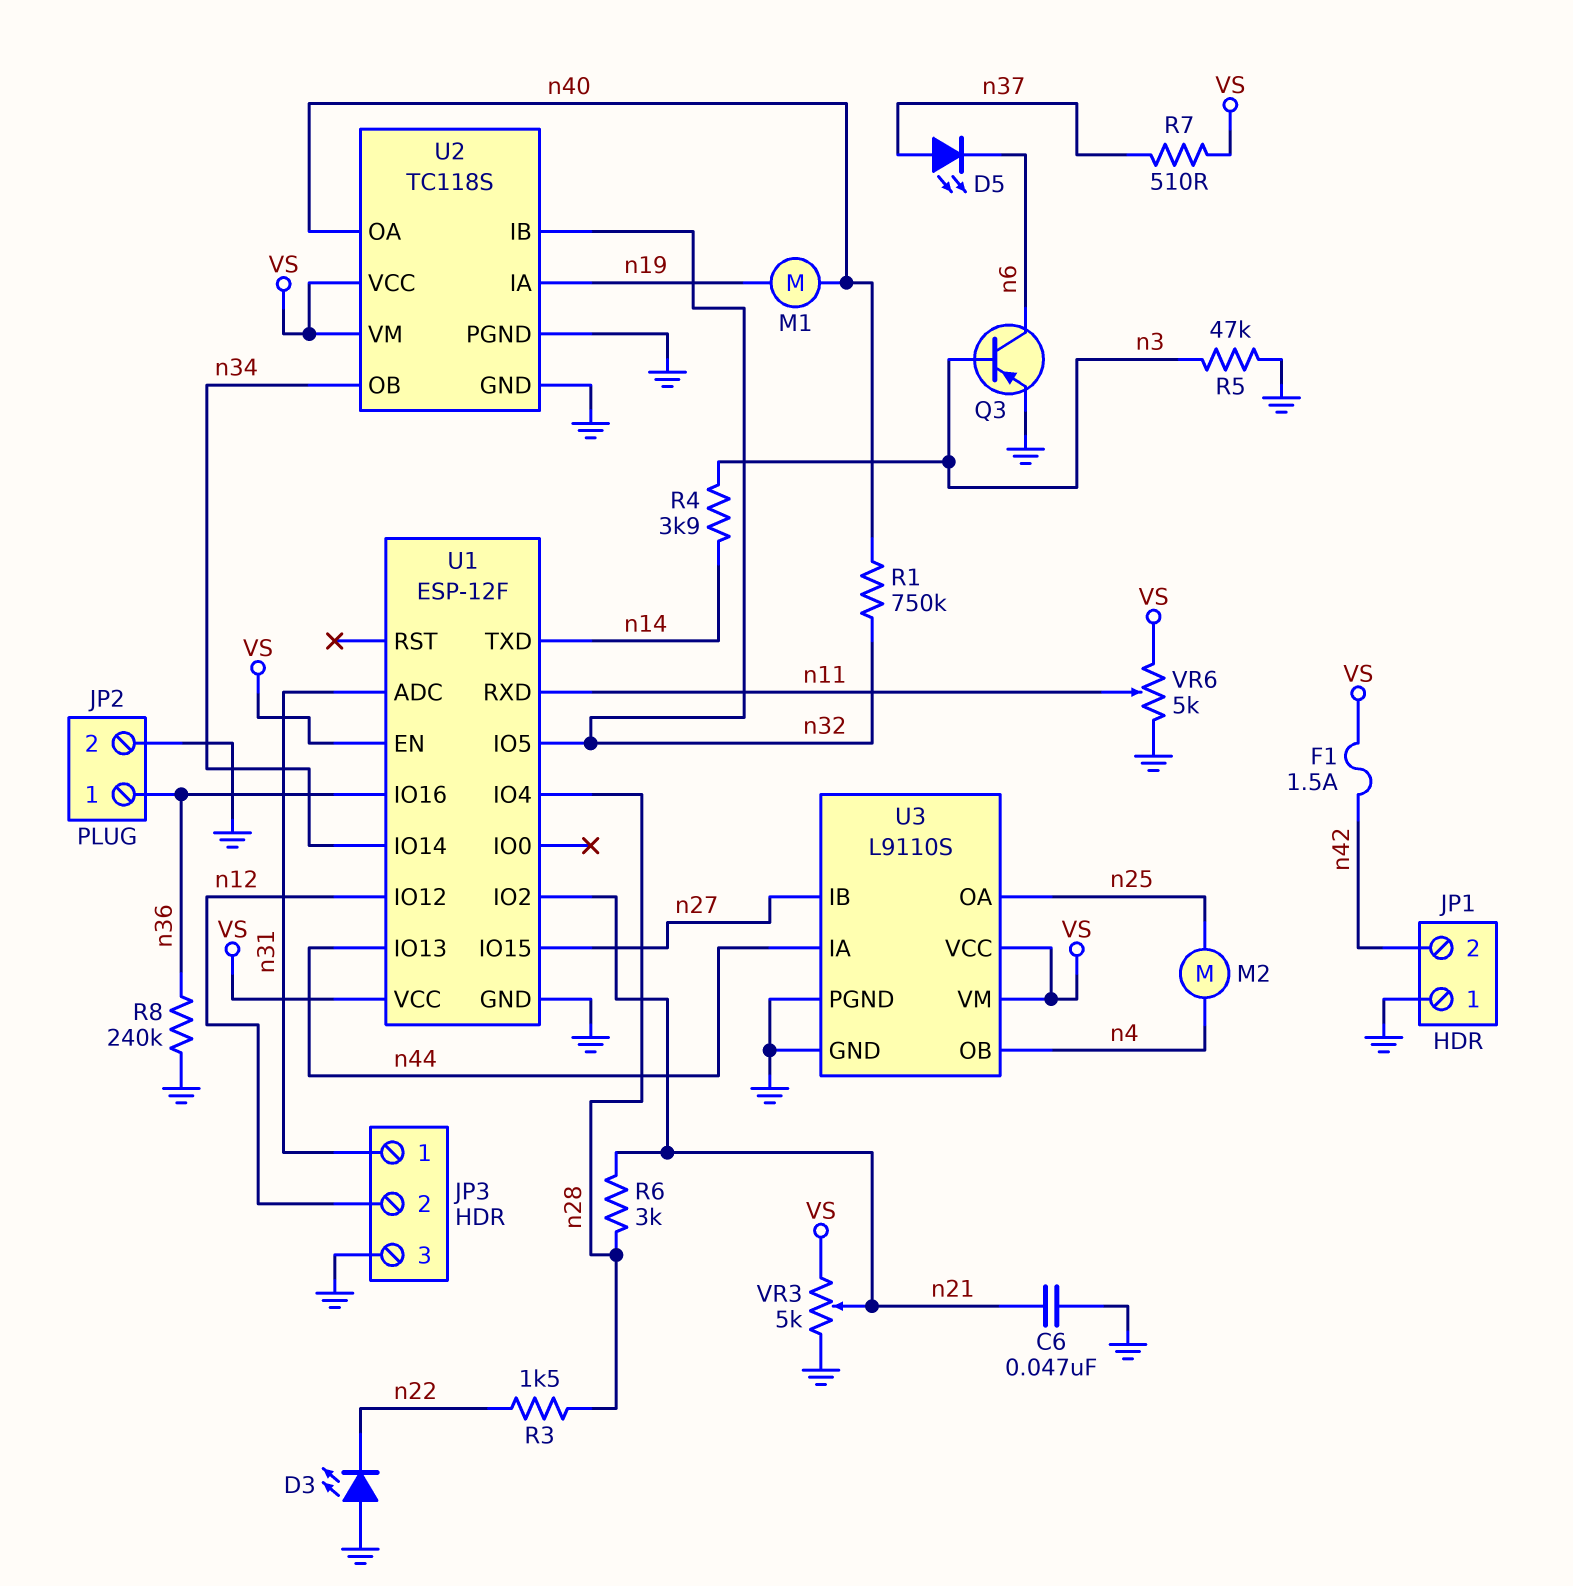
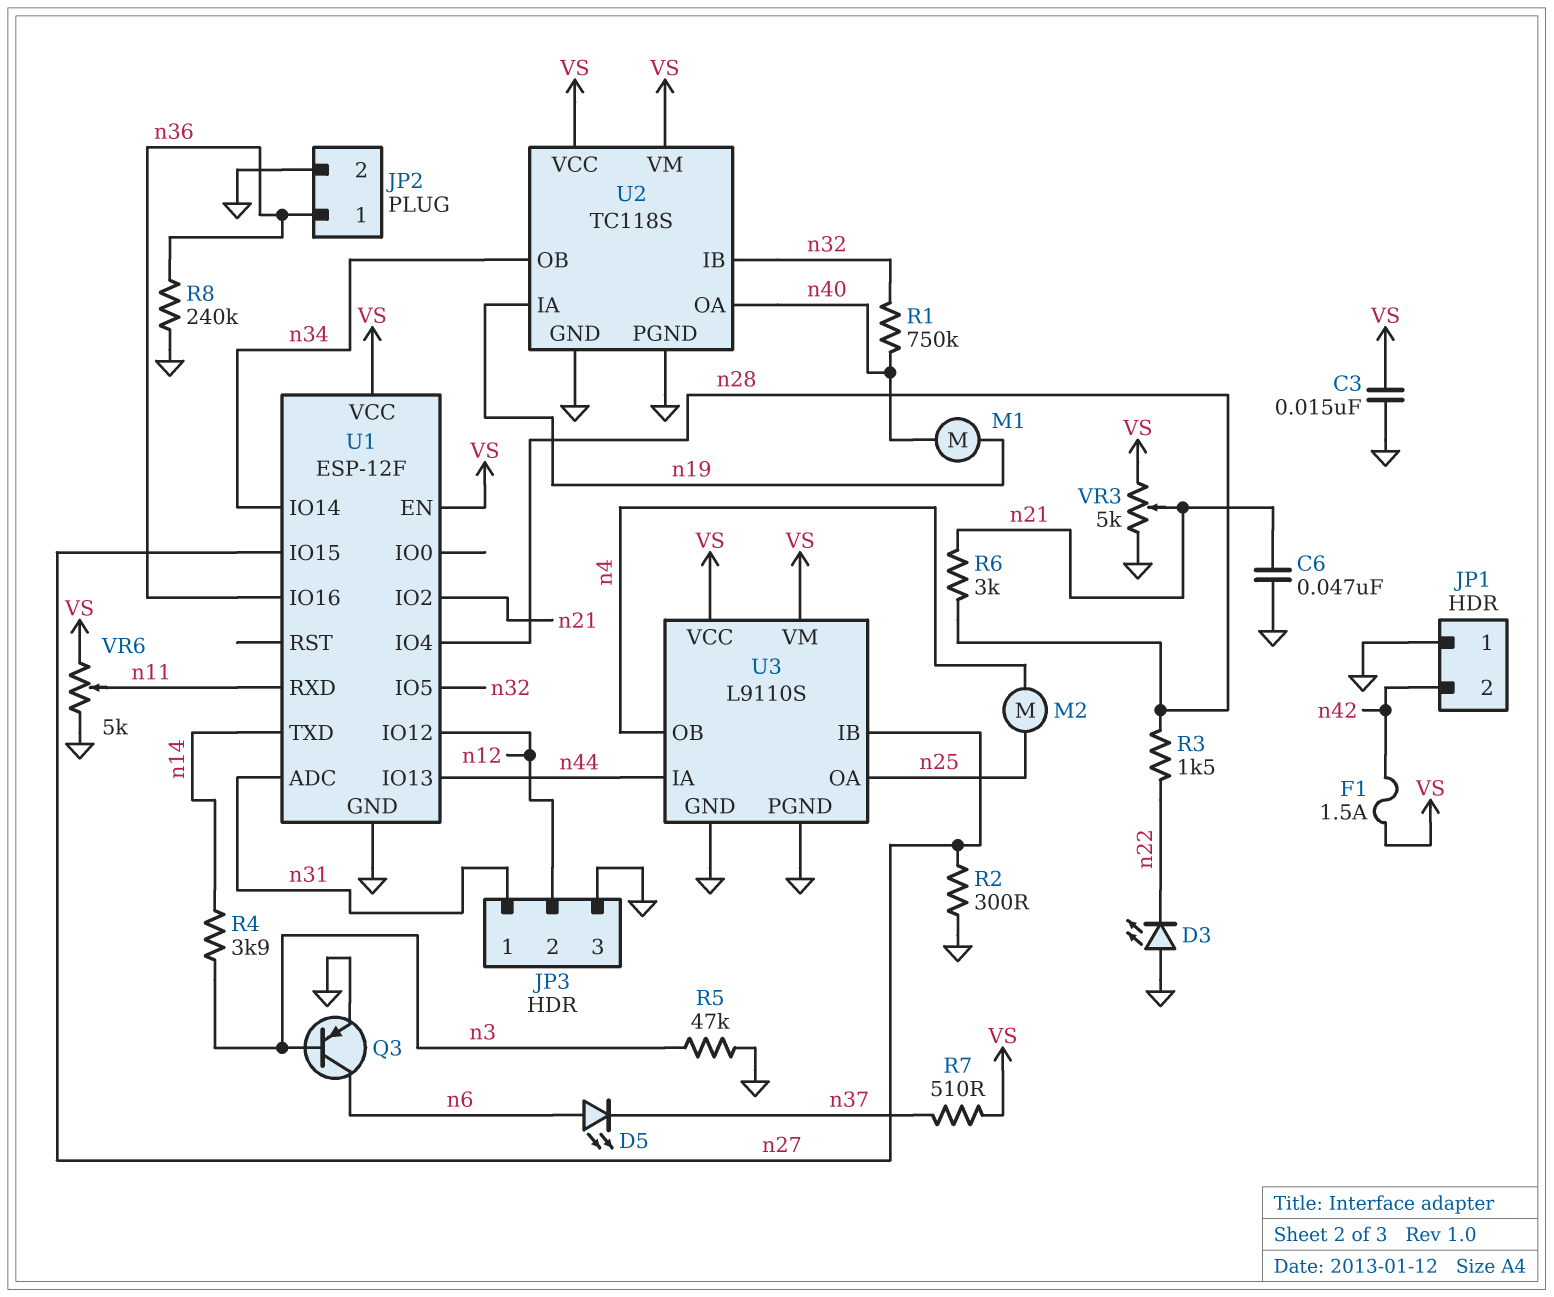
C3: none -> 15nF (GND, VS)
D5: LED (A n37, K n6) -> LED (A n6, K n37)
R2: none -> 300 (GND, n27)

